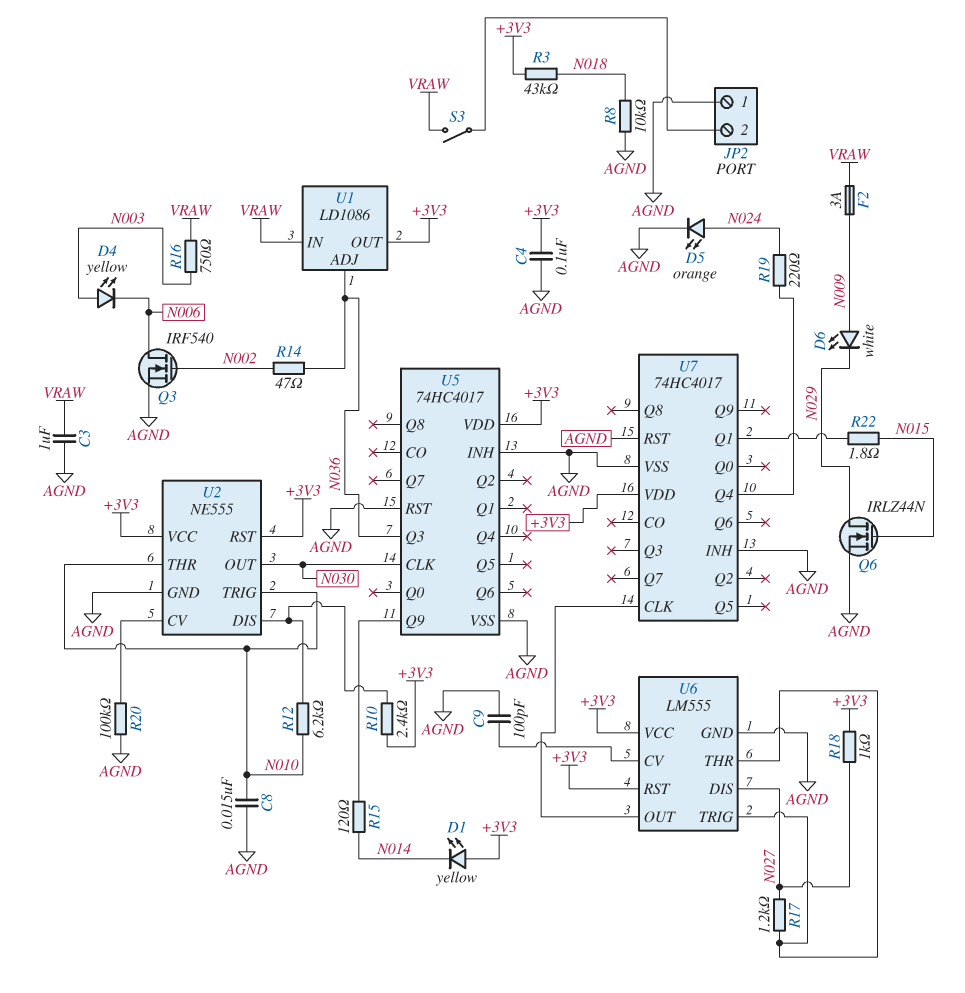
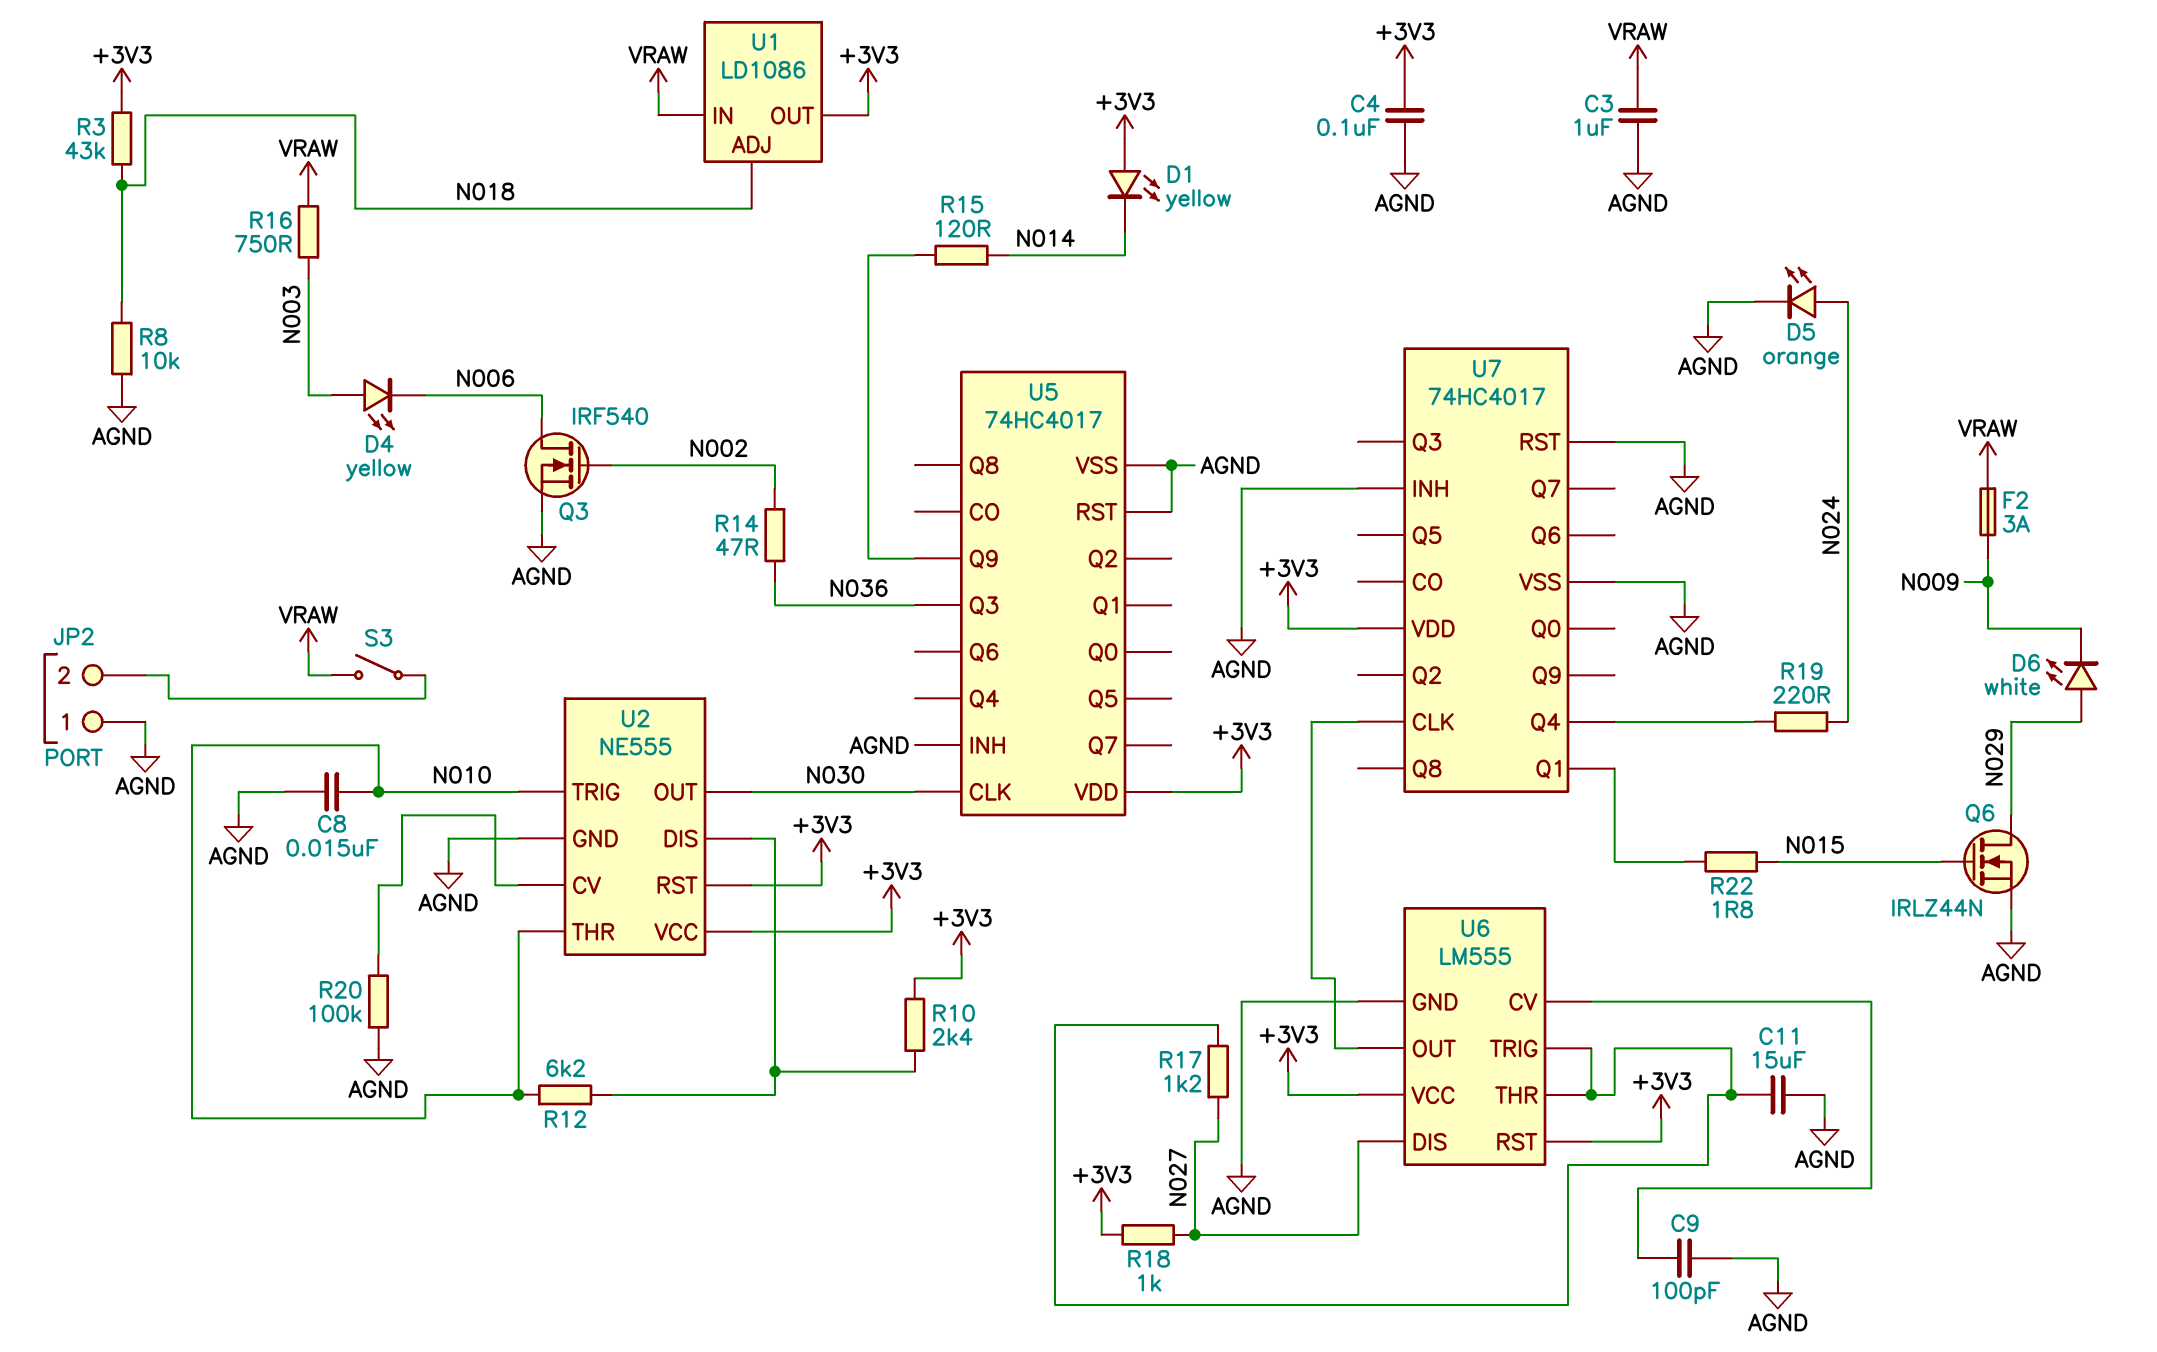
C11: none -> 15uF (AGND, U6/THR)
D6: LED white (A N009, K N029) -> LED white (A N029, K N009)
U1 pin ADJ: N036 -> N018

